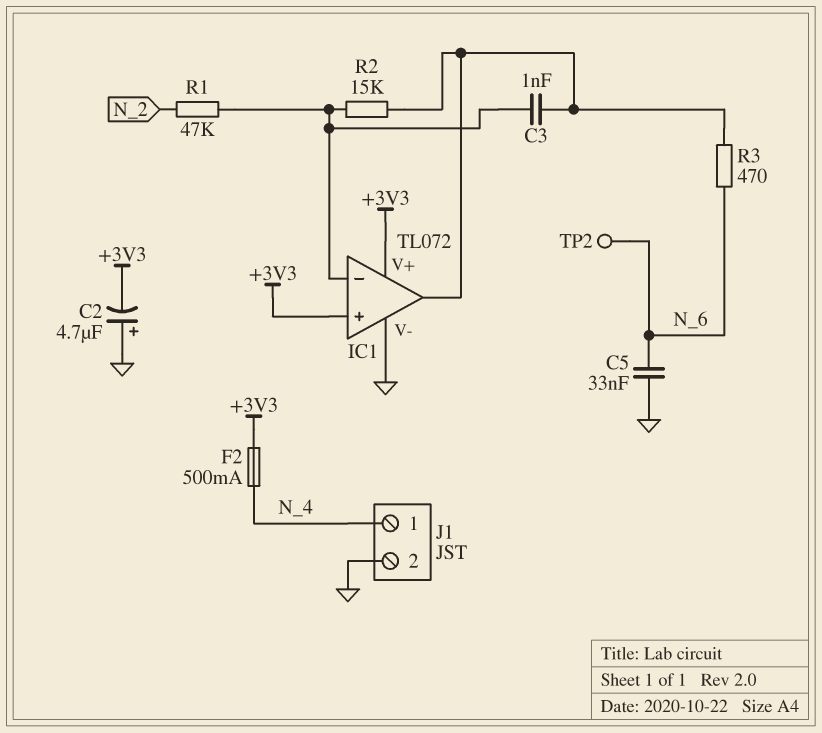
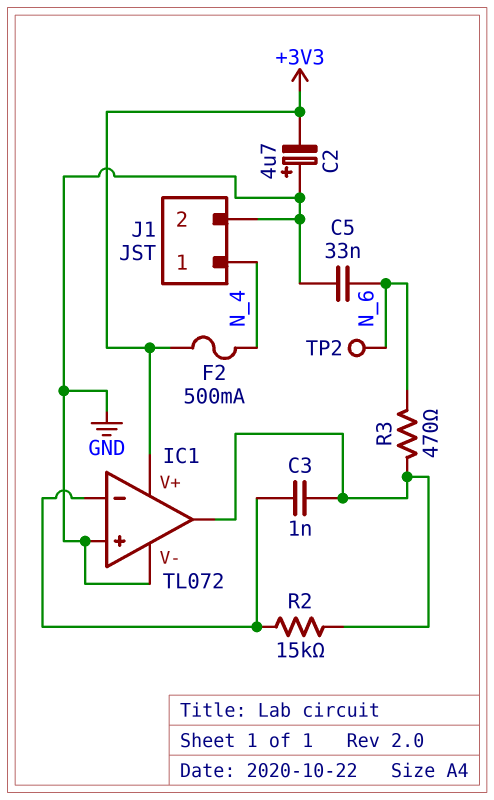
IC1 pin in+: +3V3 -> GND
R1: 47k (IC1/in-, N_2) -> none

